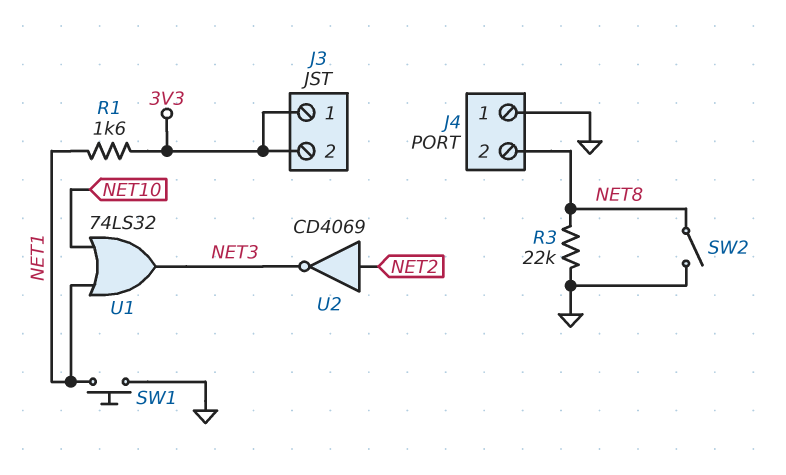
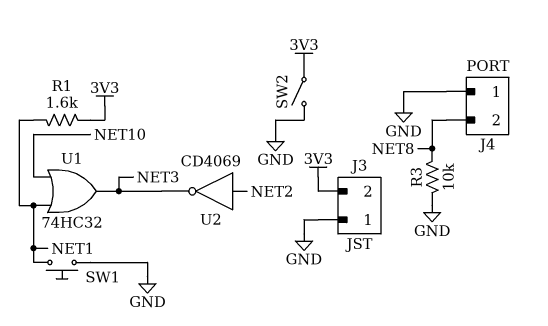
J3 pin 1: 3V3 -> GND
R3: 22k (GND, NET8) -> 10k (GND, NET8)
SW2: switch (GND, NET8) -> switch (3V3, GND)
U1: OR 74LS32 (in NET1, in NET10, out NET3) -> OR 74HC32 (in NET1, in NET10, out NET3)

